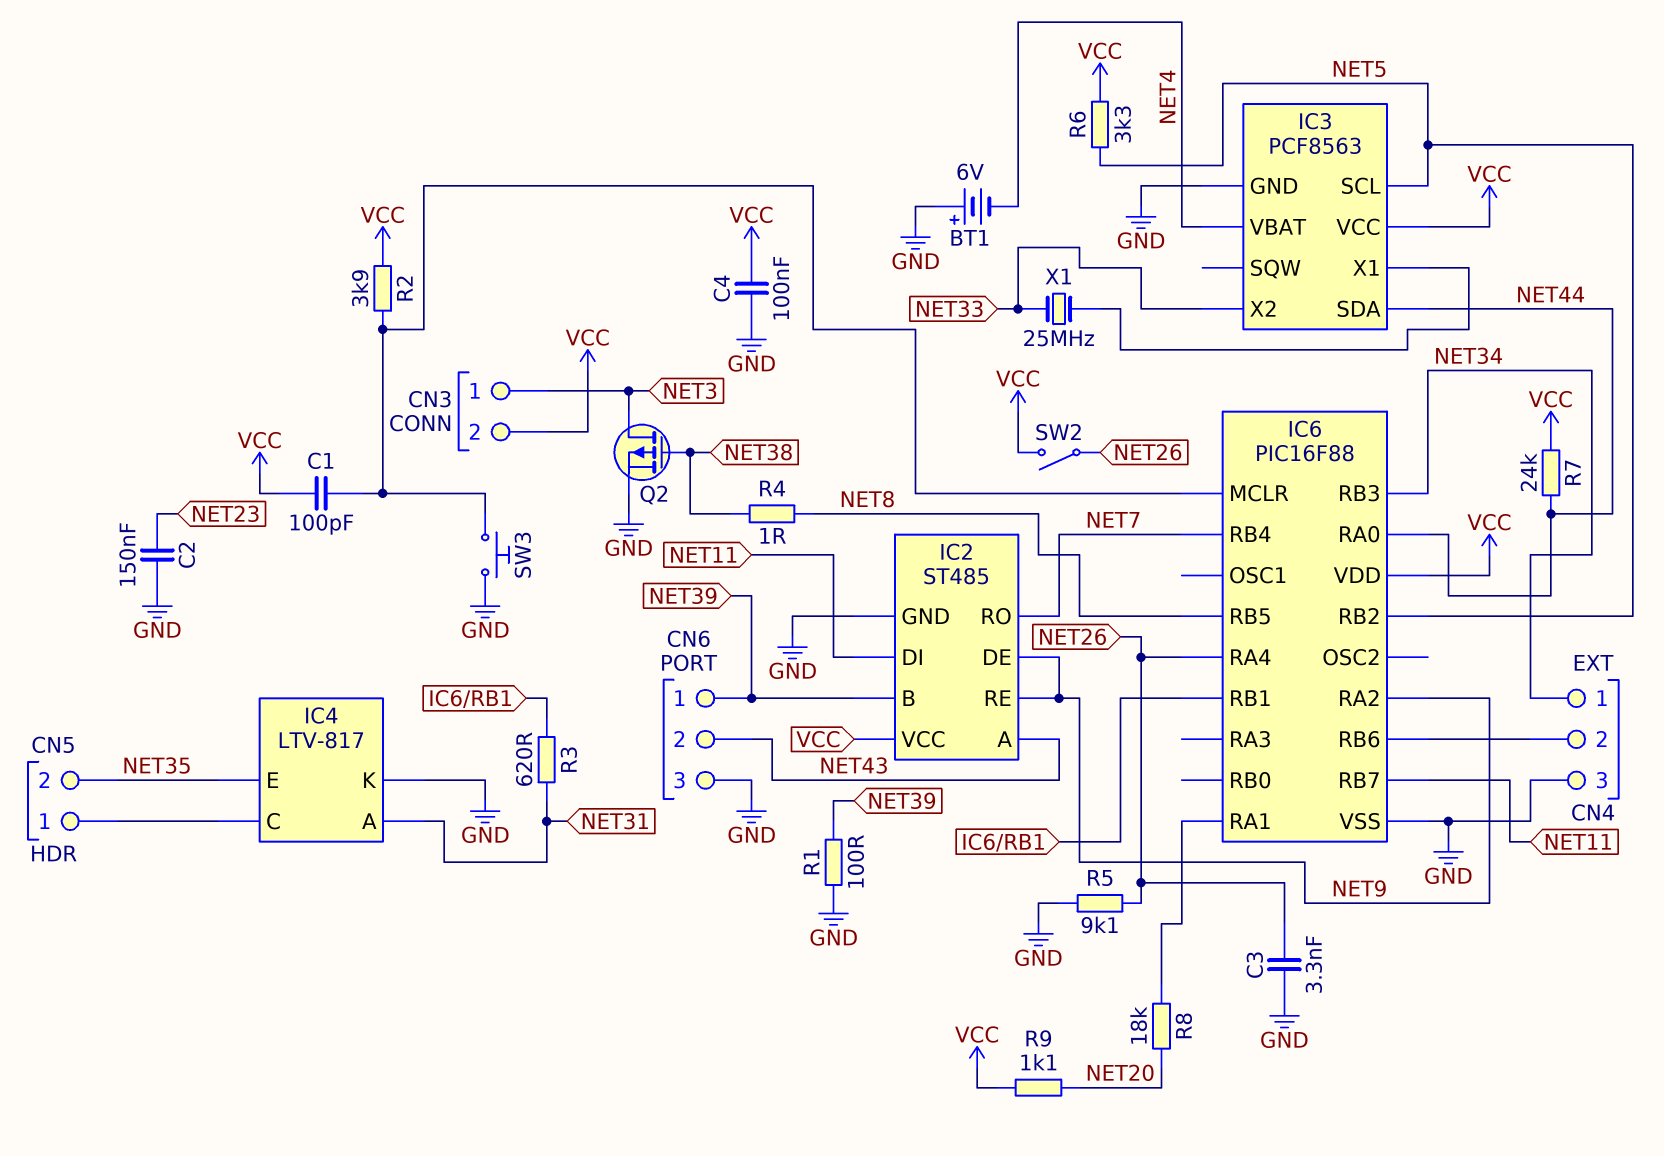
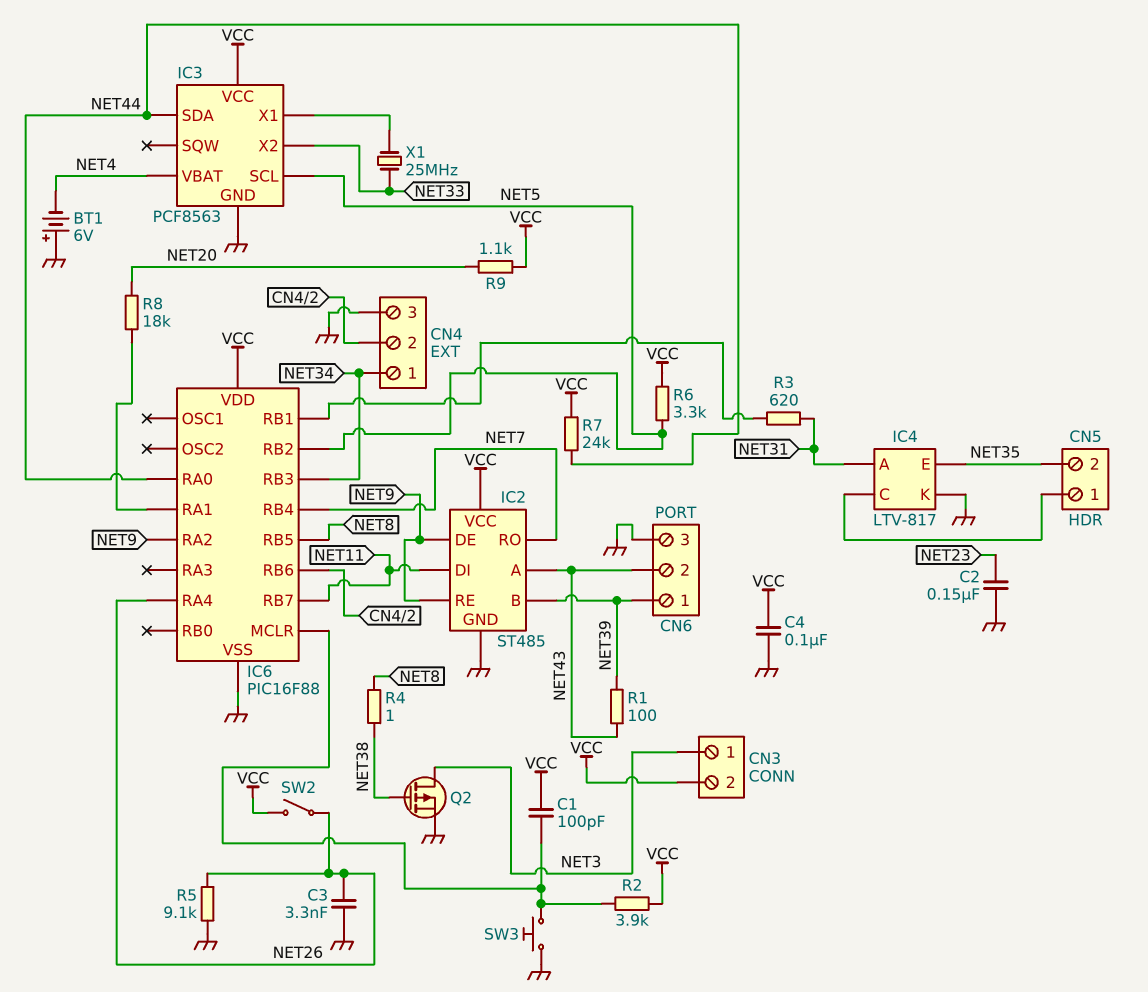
R1: 100 (GND, NET39) -> 100 (NET39, NET43)

